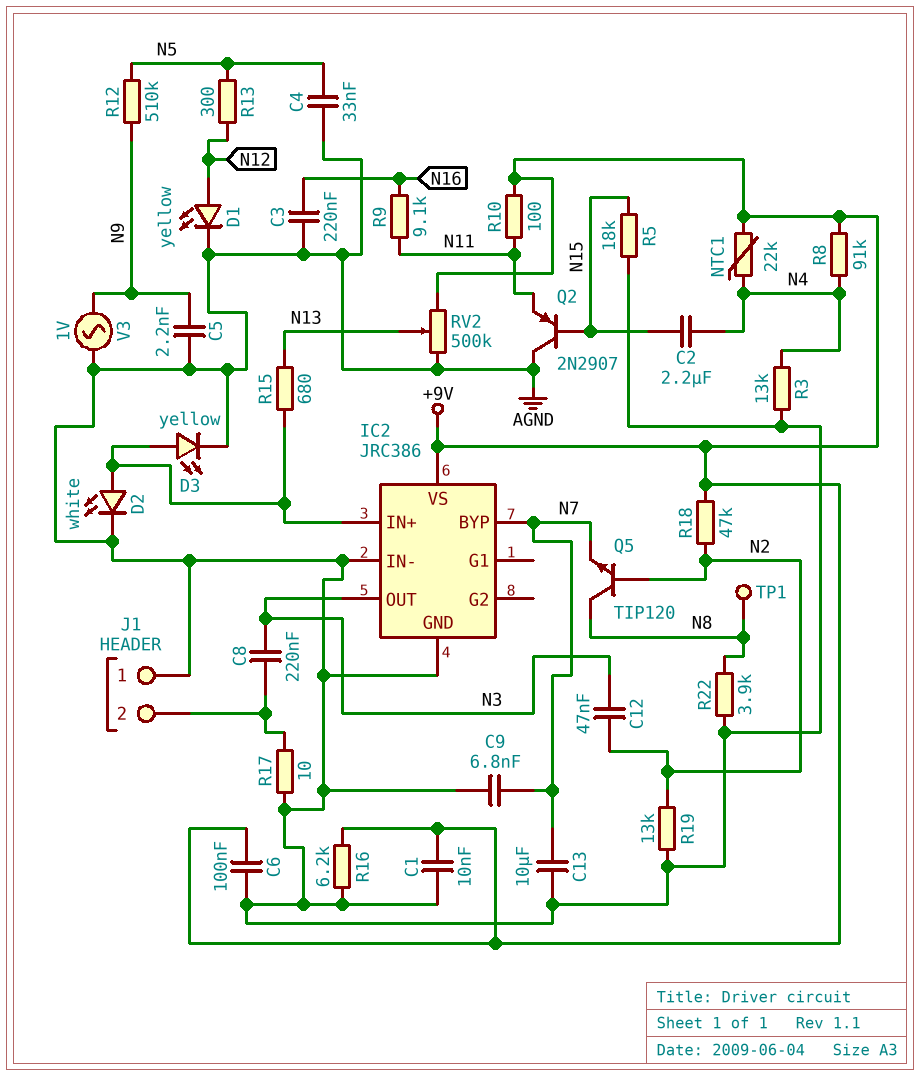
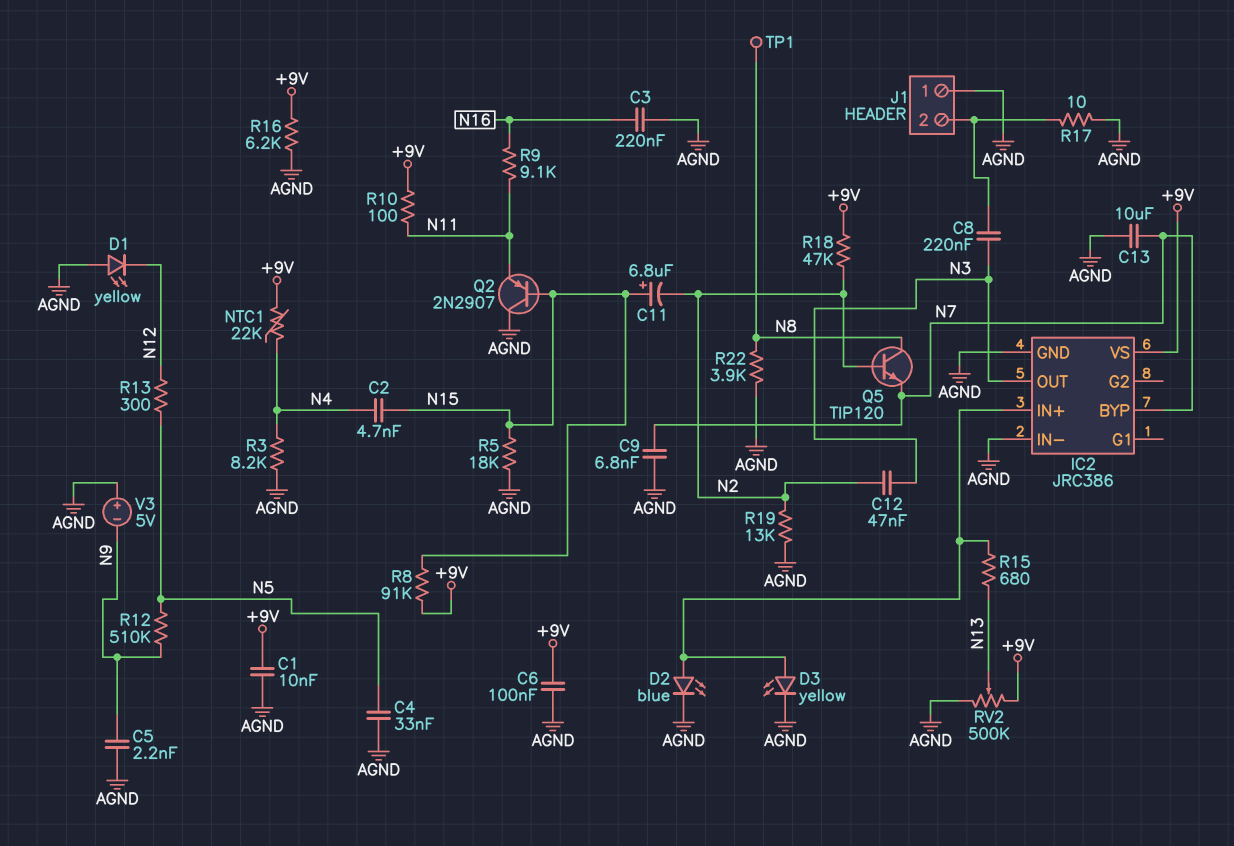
C2: 2.2uF (N4, N15) -> 4.7nF (N4, N15)
C11: none -> 6.8uF (plus N15, minus N2)
D1: LED yellow (A N12, K AGND) -> LED yellow (A AGND, K N12)
D2: LED white (A IC2/IN+, K AGND) -> LED blue (A IC2/IN+, K AGND)
R3: 13k (AGND, N4) -> 8.2k (AGND, N4)
R8: 91k (+9V, N4) -> 91k (+9V, N15)
V3: AC 1V (AGND, N9) -> 5V (plus AGND, minus N9)

